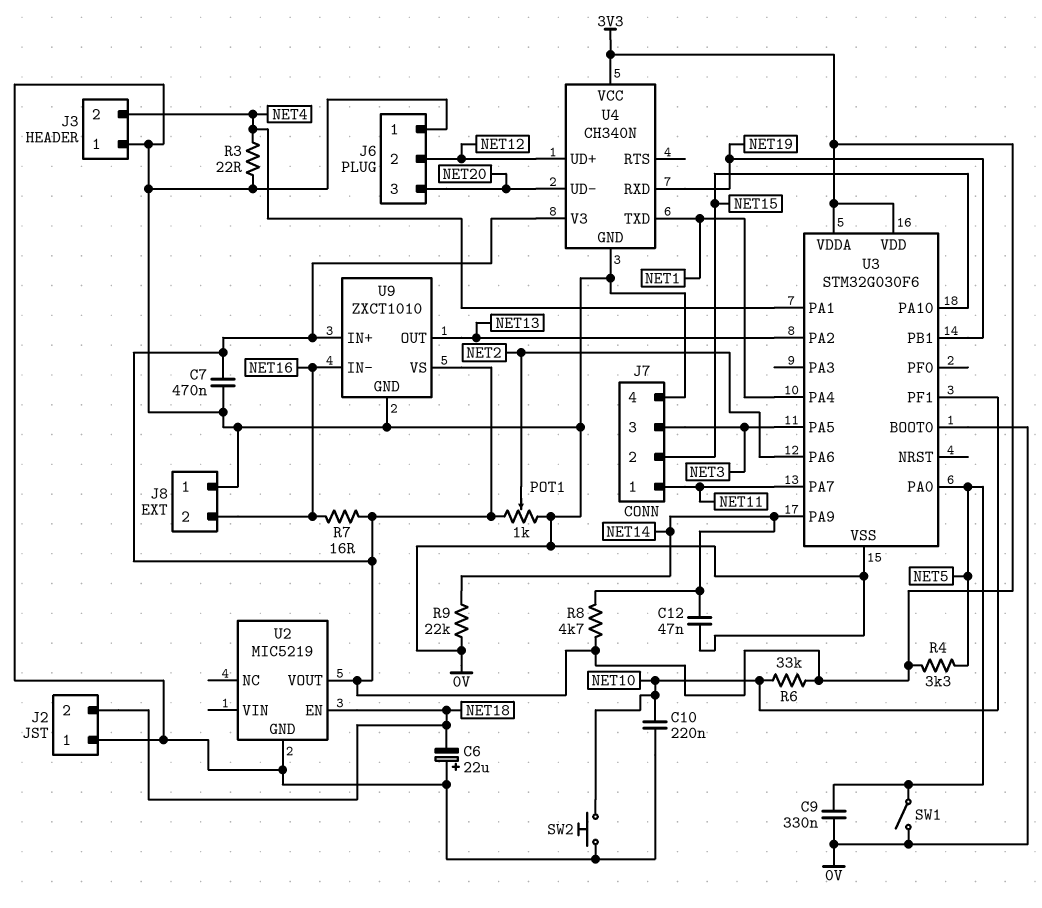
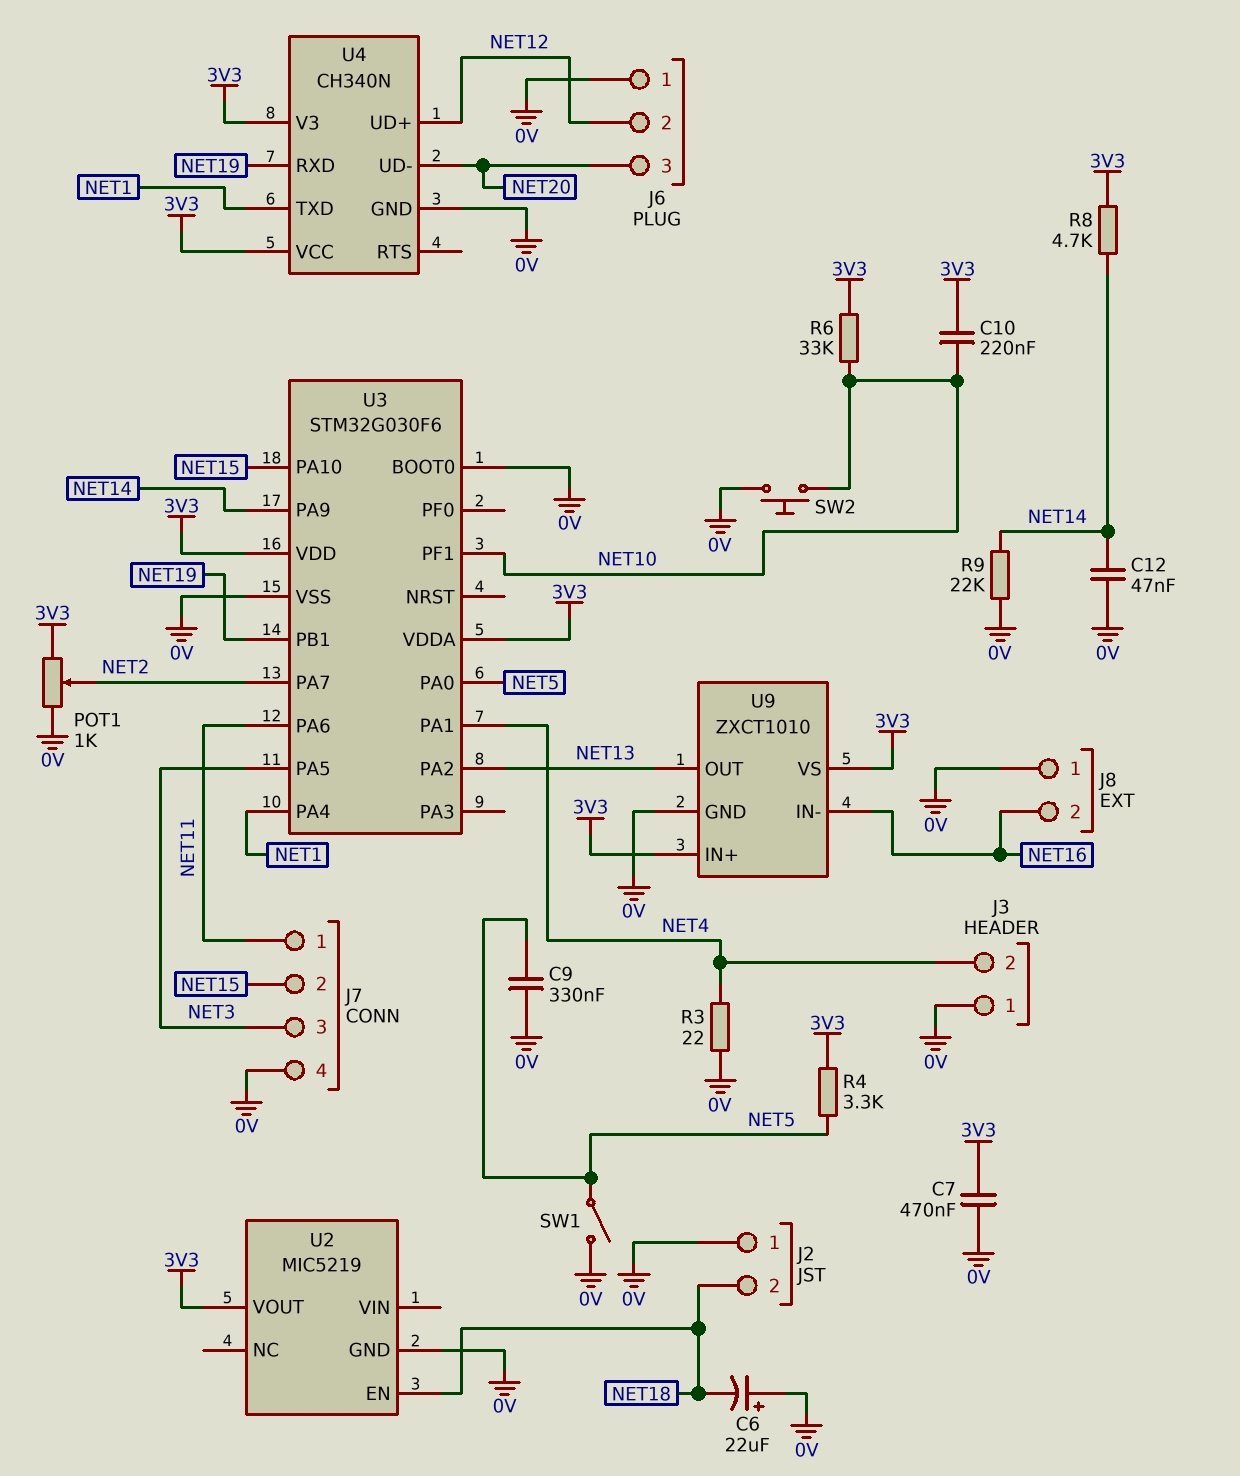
C10: 220nF (0V, NET10) -> 220nF (3V3, NET10)
R7: 16 (3V3, NET16) -> none
U3 pin PA6: NET2 -> NET11
U3 pin PA7: NET11 -> NET2

